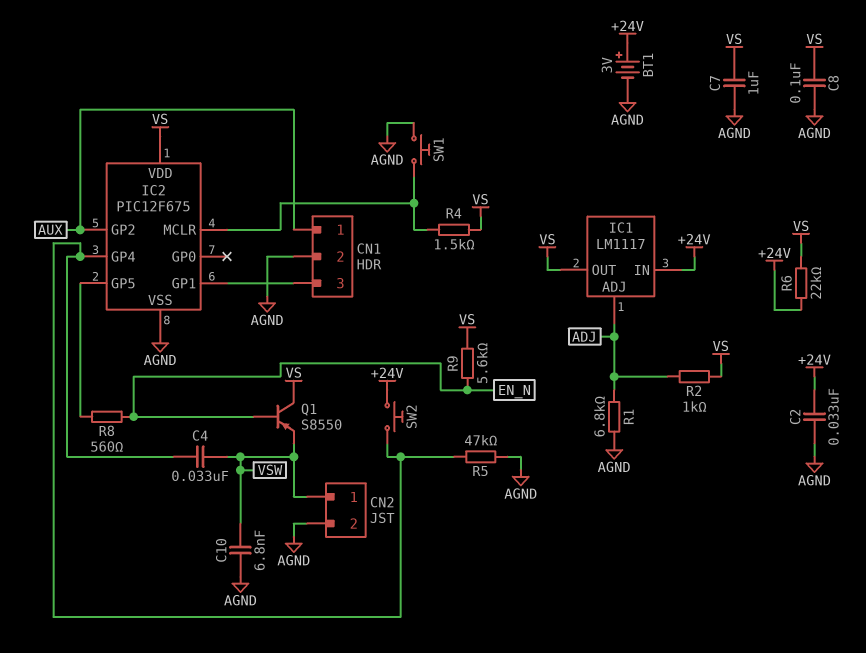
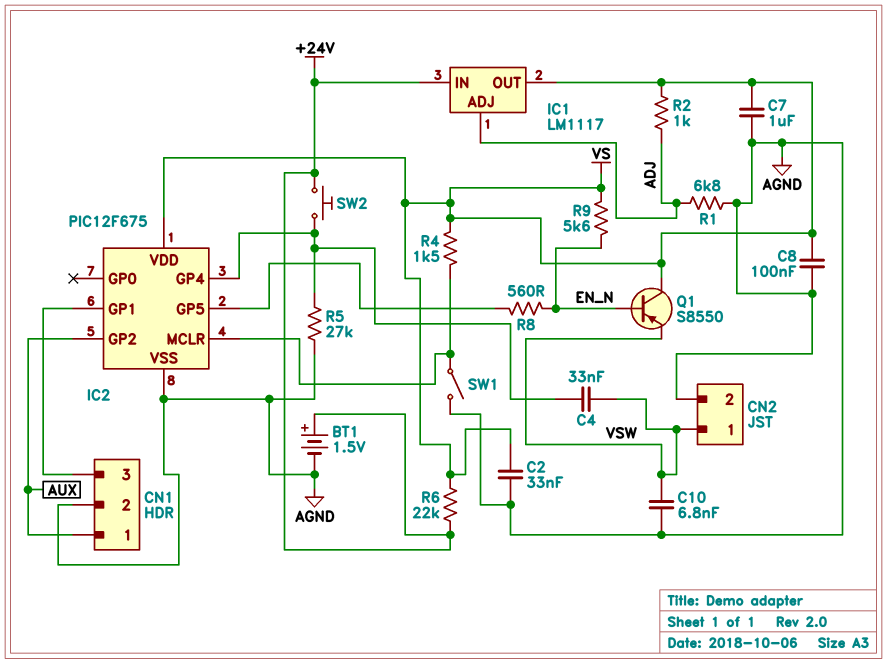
BT1: 3V (plus +24V, minus AGND) -> 1.5V (plus +24V, minus AGND)
C2: 33nF (+24V, AGND) -> 33nF (AGND, VS)
R5: 47k (AGND, IC2/GP4) -> 27k (AGND, IC2/GP4)
SW1: button (AGND, IC2/MCLR) -> switch (AGND, IC2/MCLR)

